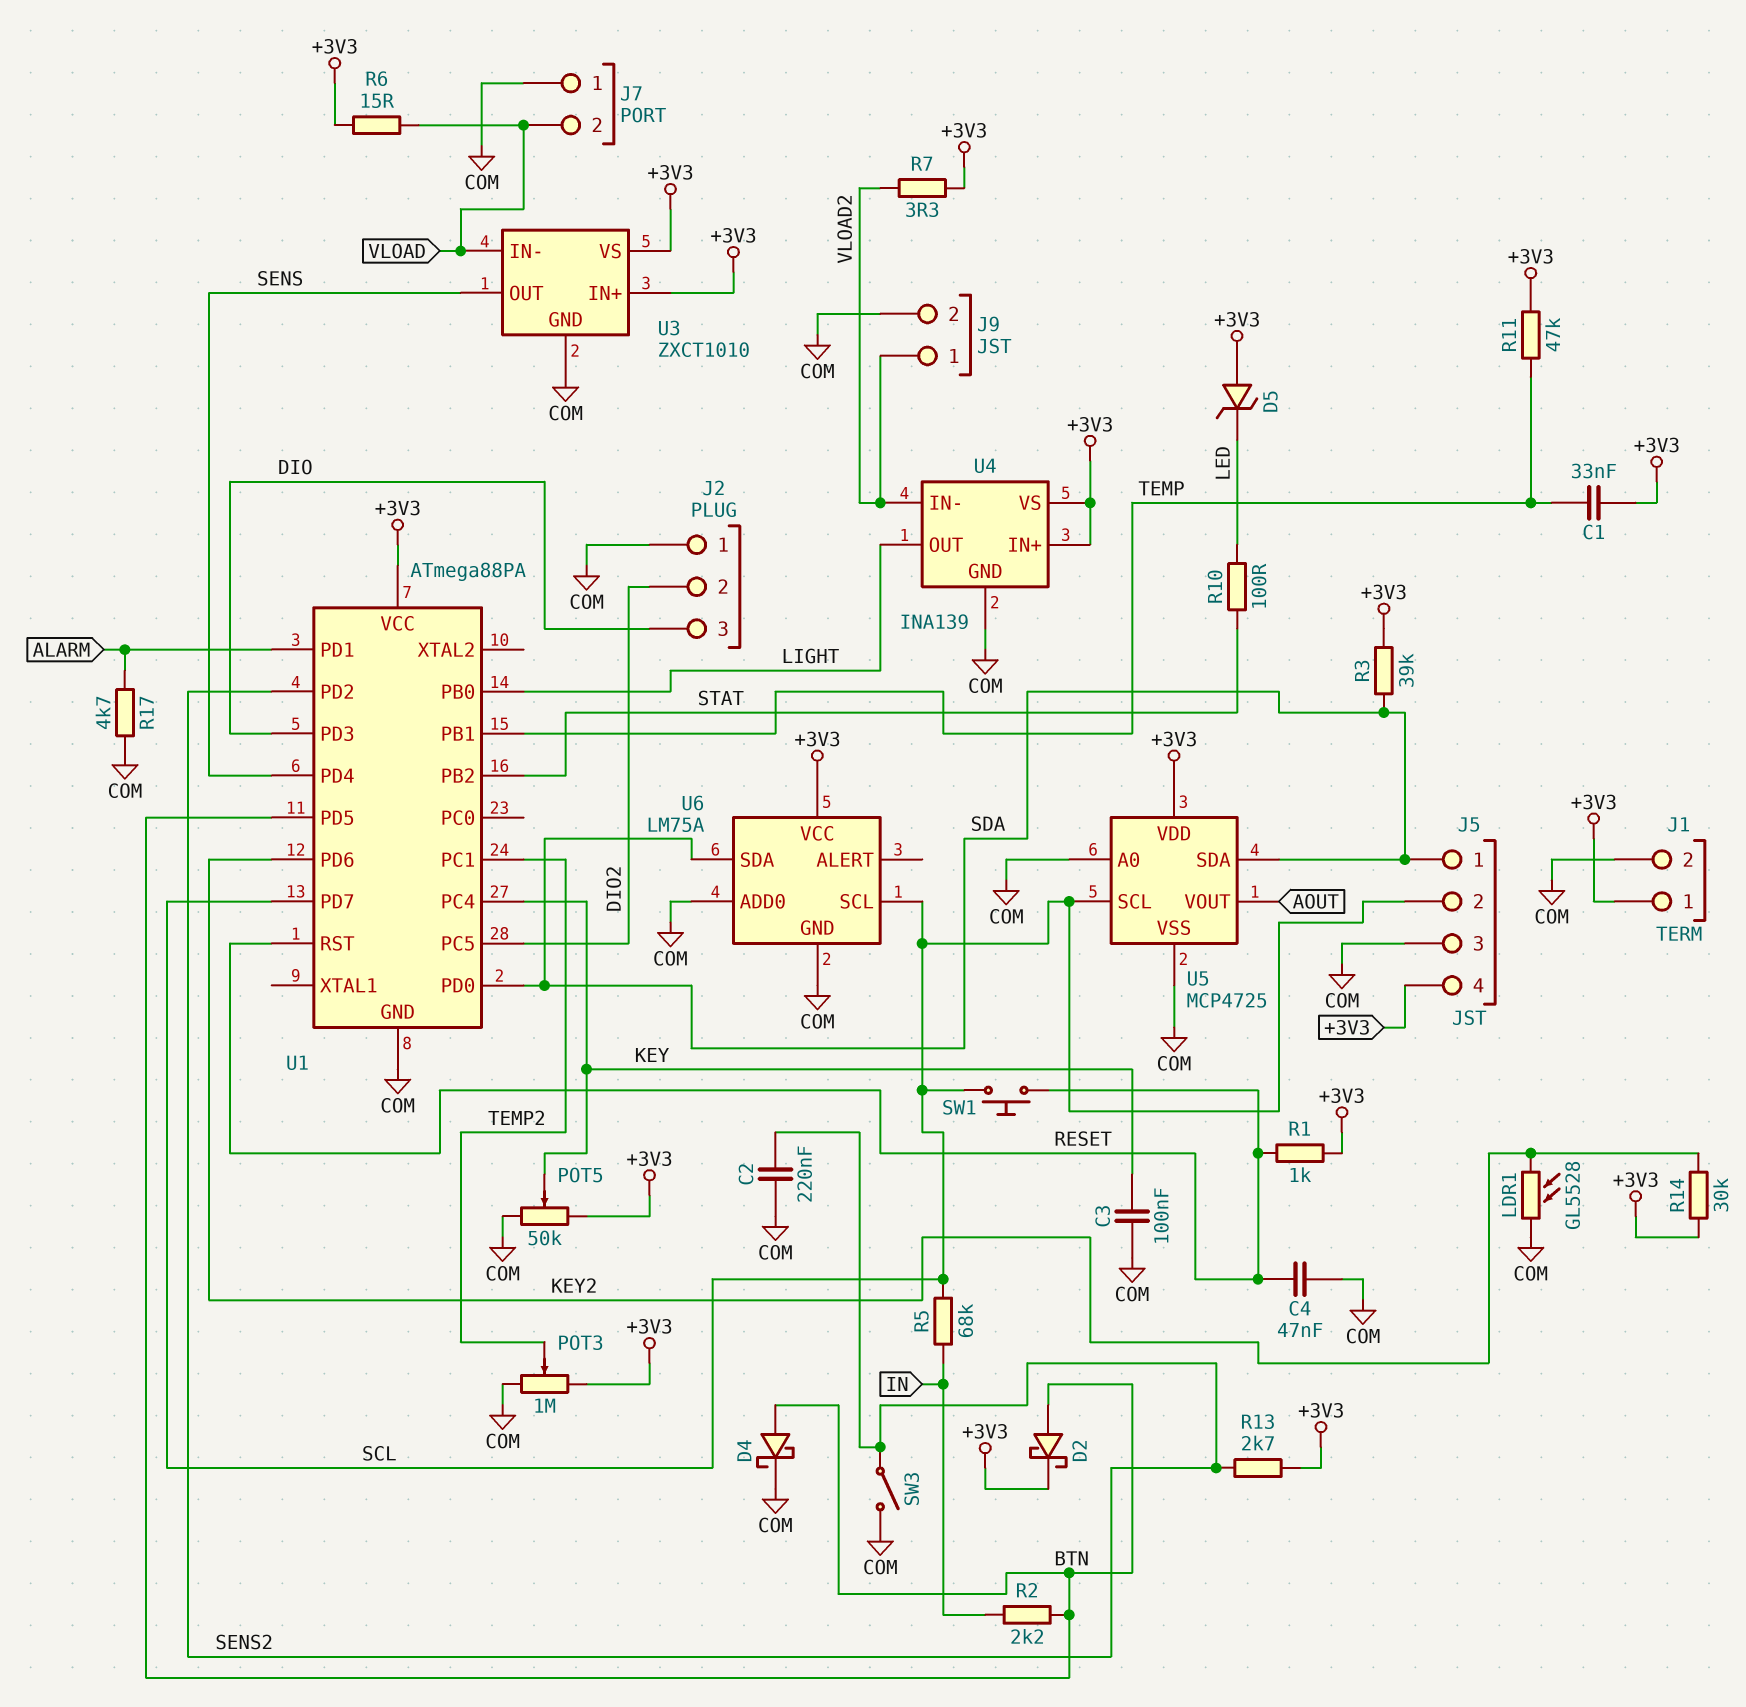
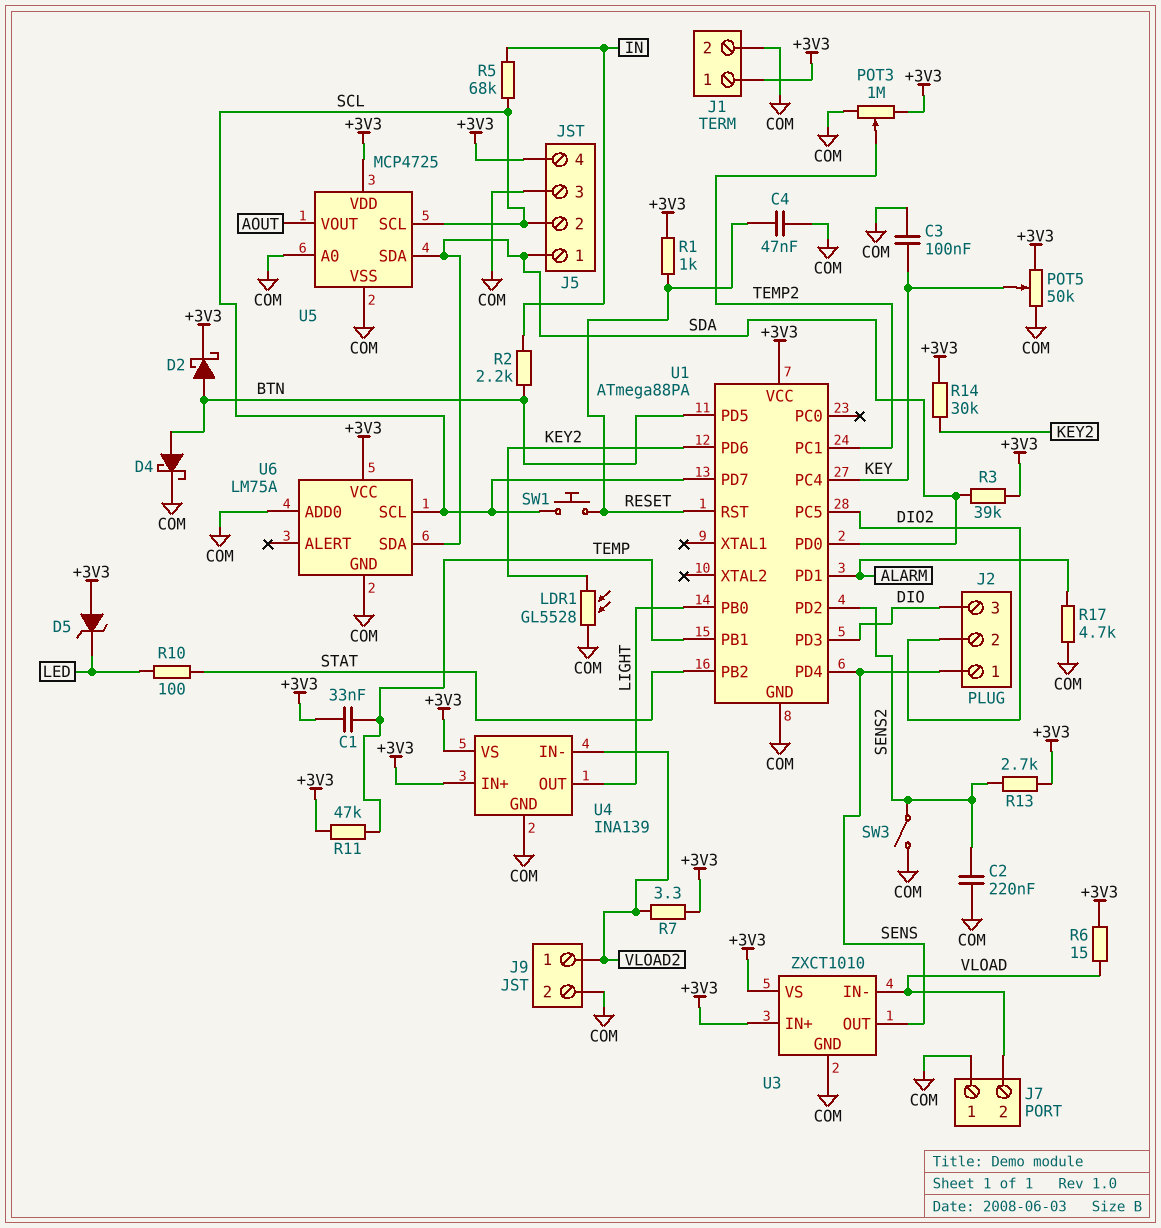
J2 pin 1: COM -> SENS

